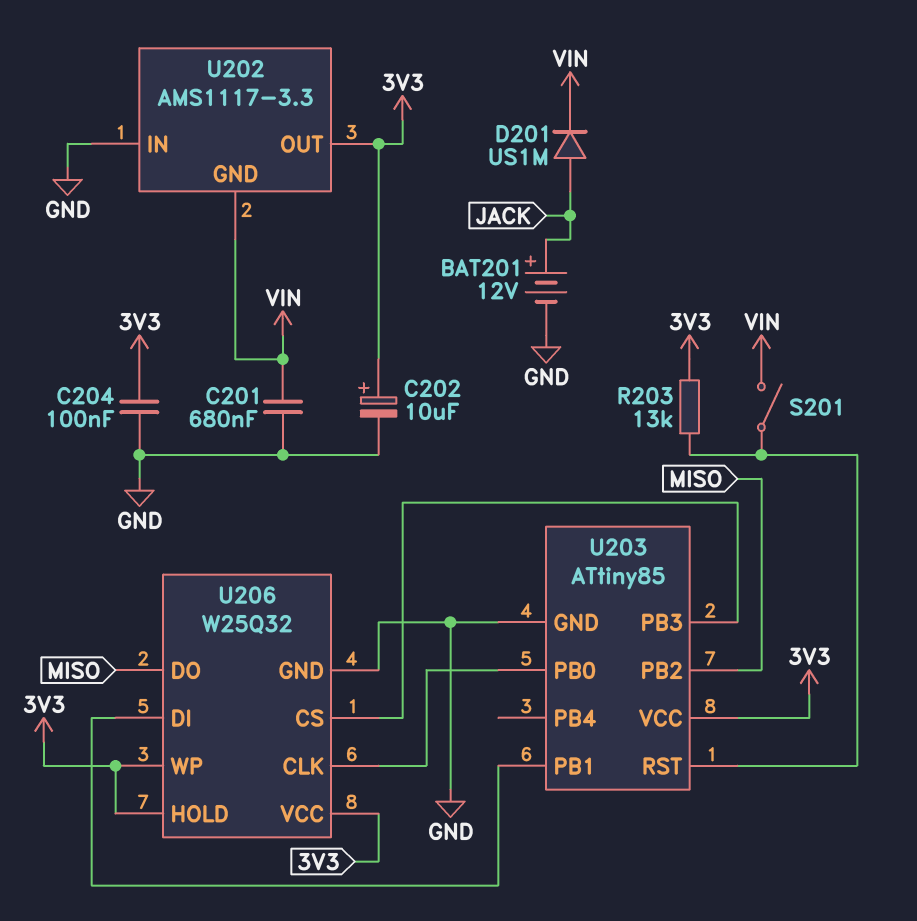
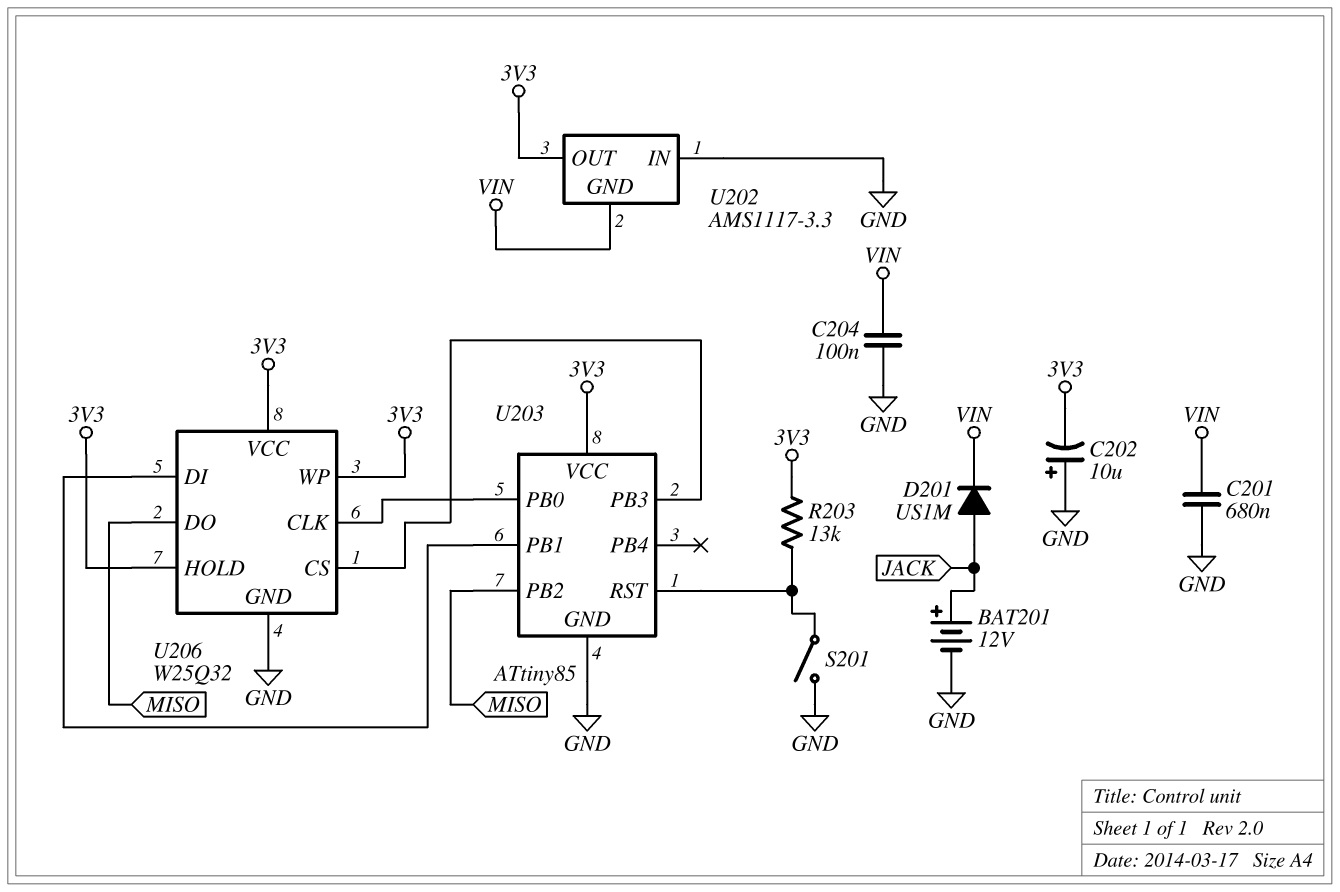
C202: 10uF (plus 3V3, minus GND) -> 10uF (plus GND, minus 3V3)
C204: 100nF (3V3, GND) -> 100nF (GND, VIN)
S201: switch (U203/RST, VIN) -> switch (GND, U203/RST)

